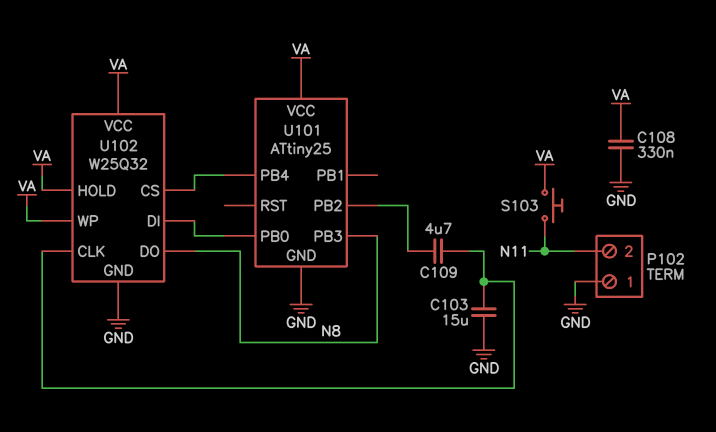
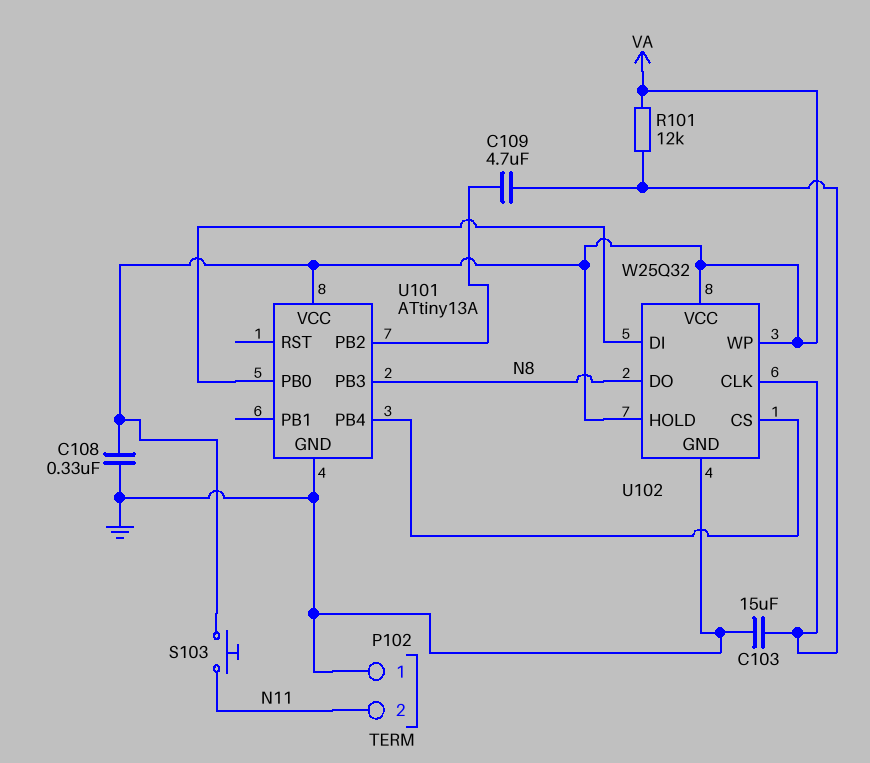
R101: none -> 12k (U102/CLK, VA)
U101: ATtiny25 -> ATtiny13A

